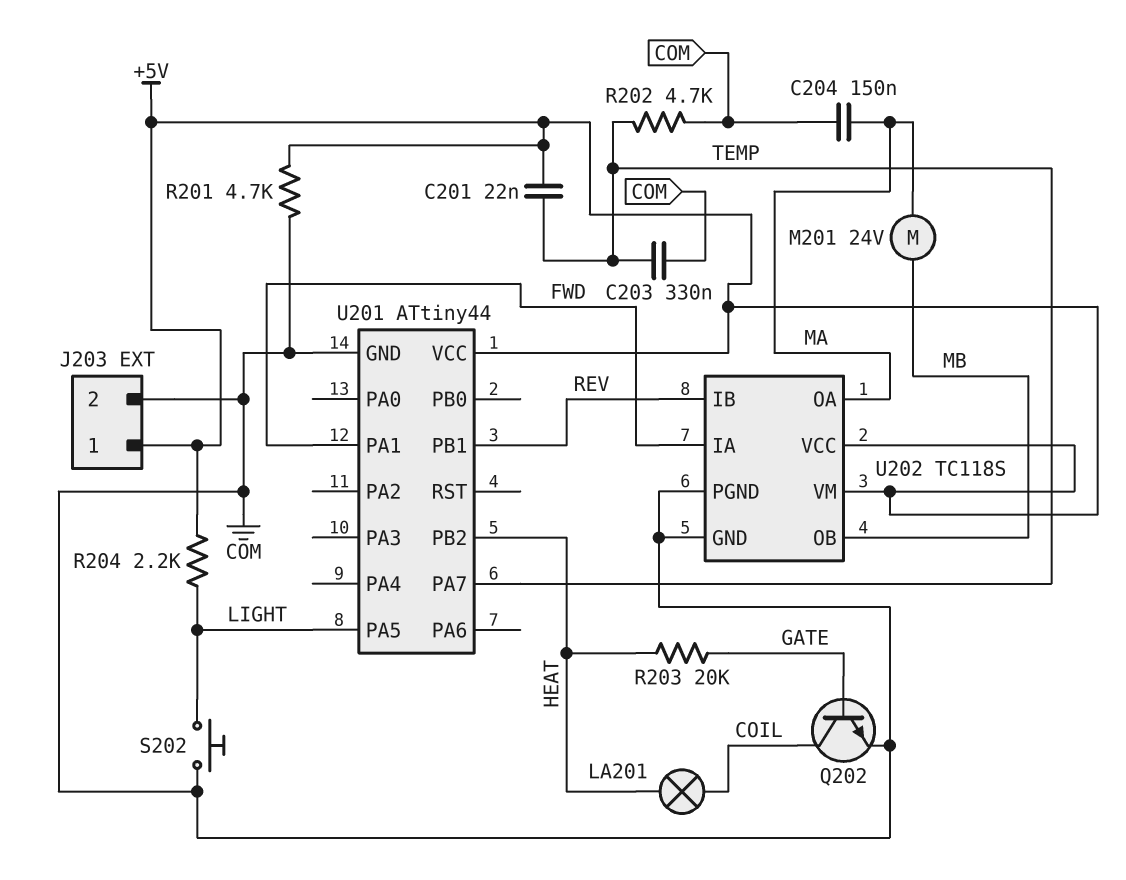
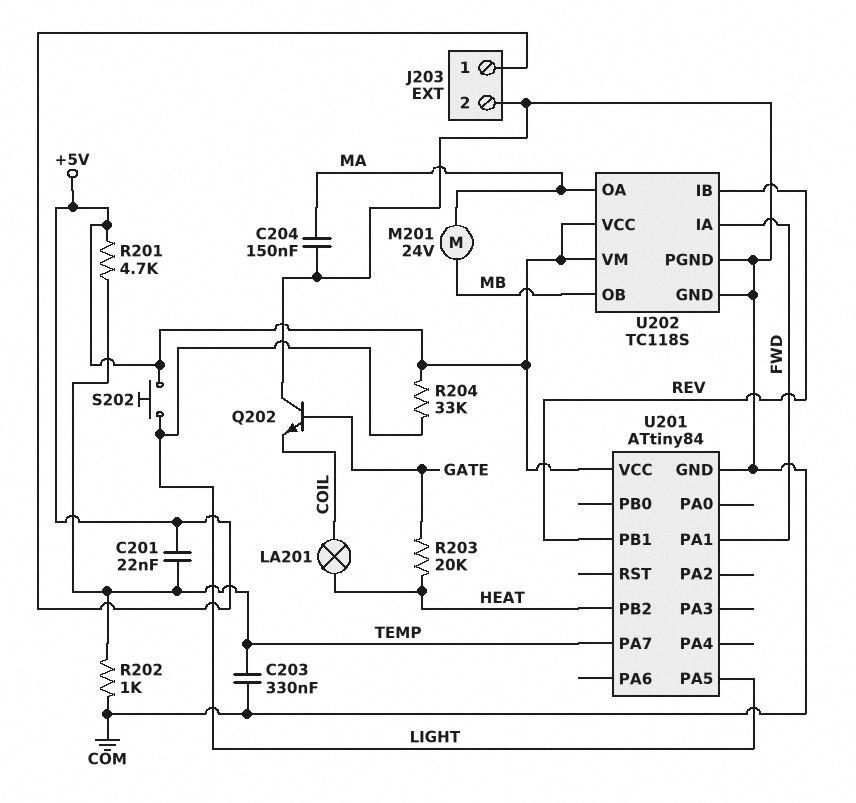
Q202: NPN (B GATE, C COIL, E COM) -> NPN (B GATE, C COM, E COIL)
R201: 4.7k (+5V, COM) -> 4.7k (+5V, TEMP)
R202: 4.7k (COM, TEMP) -> 1k (COM, TEMP)
R204: 2.2k (+5V, LIGHT) -> 33k (+5V, LIGHT)
S202: button (COM, LIGHT) -> button (+5V, LIGHT)
U201: ATtiny44 -> ATtiny84

